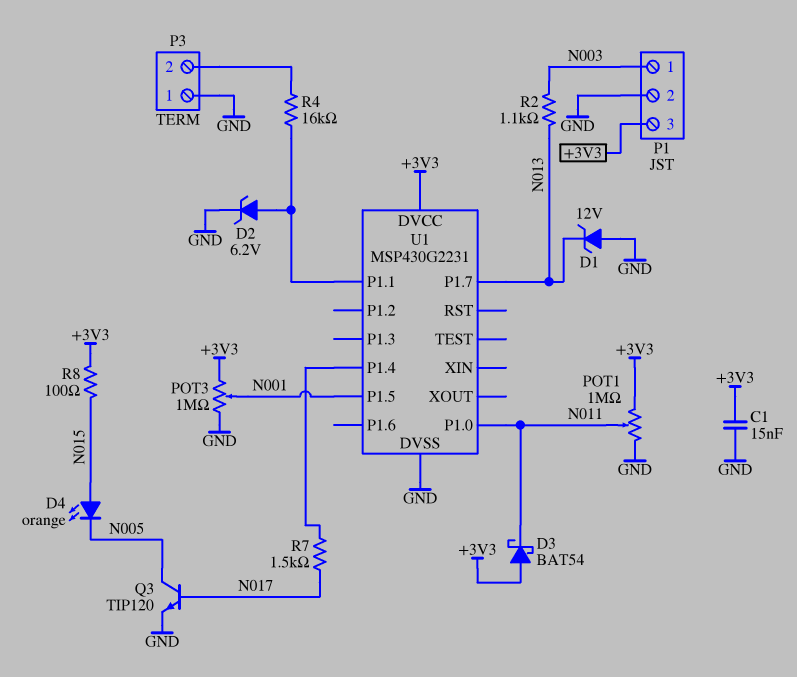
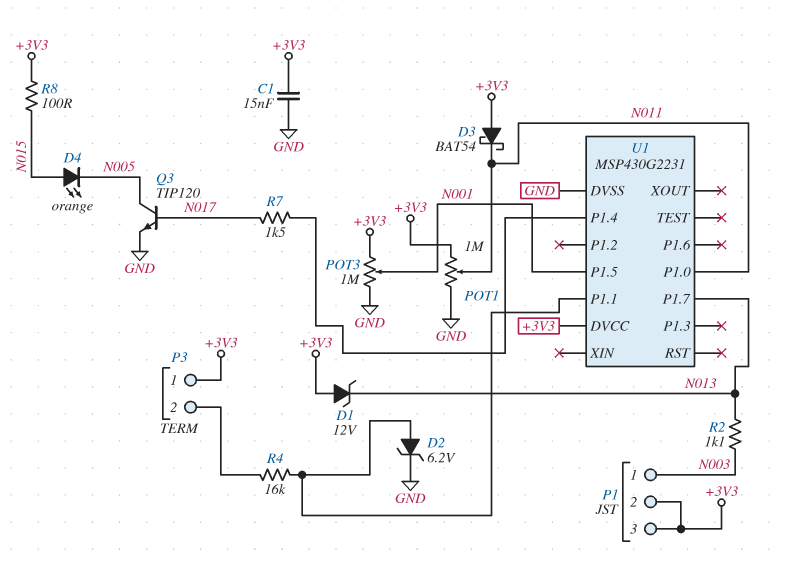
D1: zener 12V (A GND, K N013) -> zener 12V (A +3V3, K N013)
P1 pin 2: GND -> +3V3
P3 pin 1: GND -> +3V3

